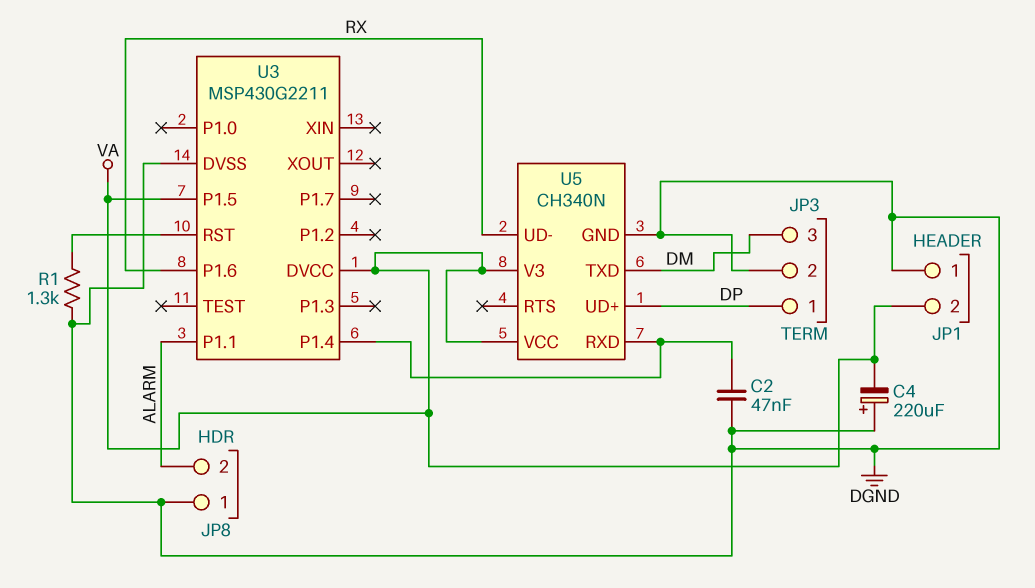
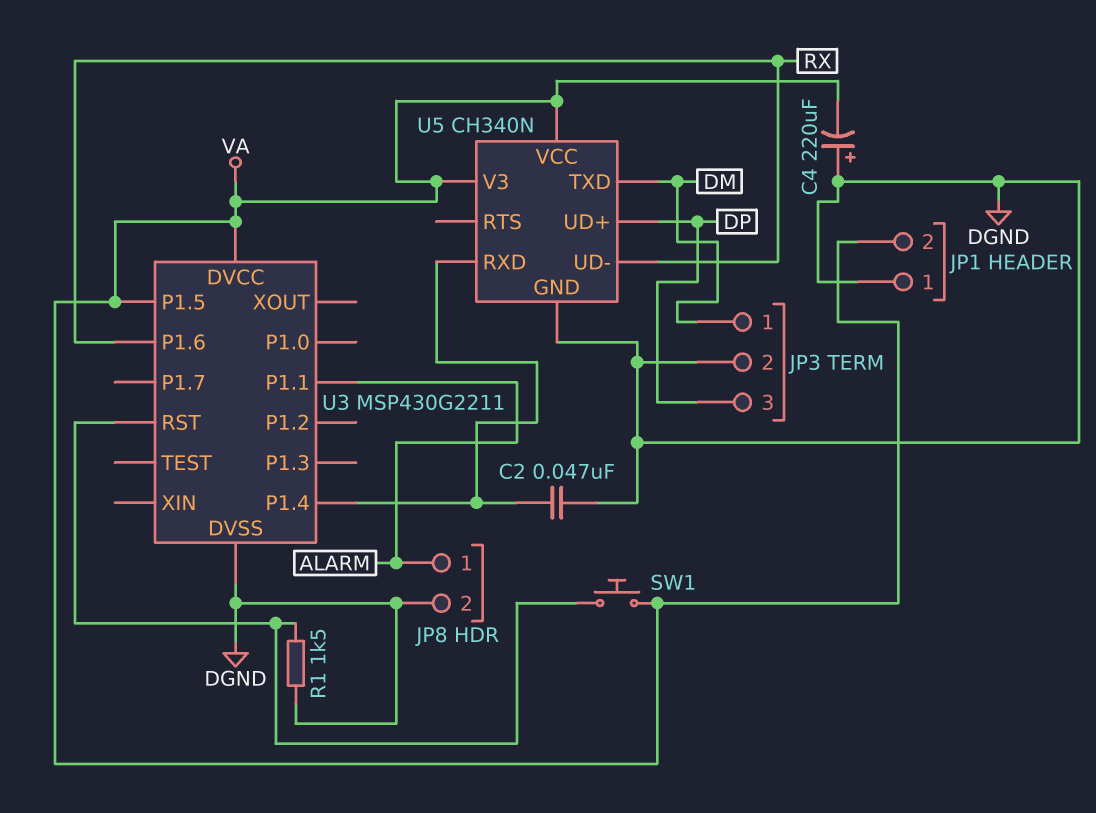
JP3 pin 1: DP -> DM
JP3 pin 3: DM -> DP
JP8 pin 1: DGND -> ALARM
JP8 pin 2: ALARM -> DGND
R1: 1.3k (DGND, U3/RST) -> 1.5k (DGND, U3/RST)
SW1: none -> button (U3/RST, VA)

